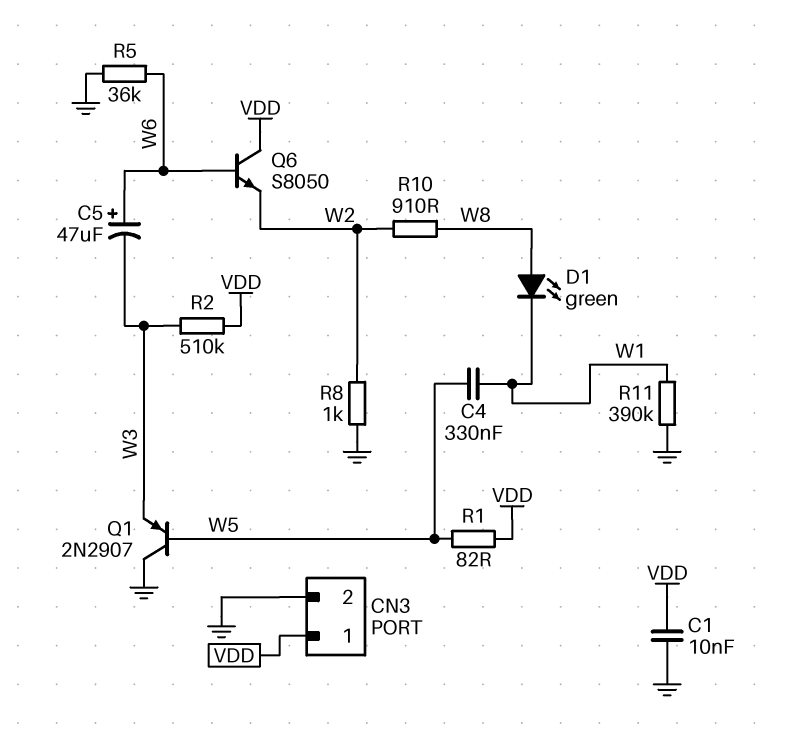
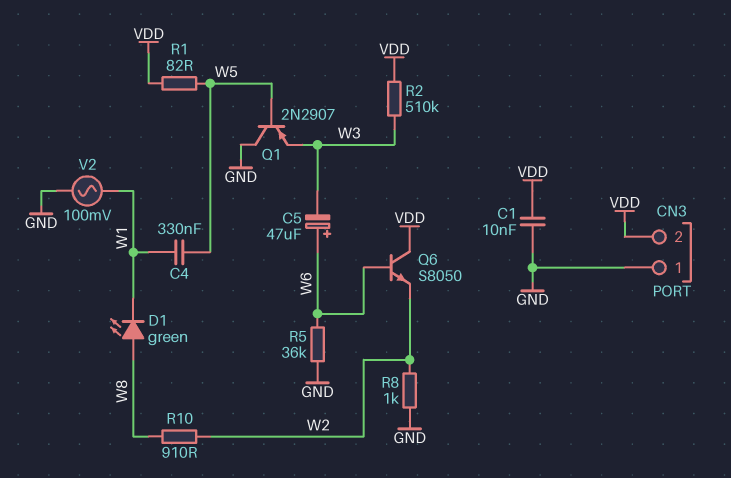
CN3 pin 1: VDD -> GND
CN3 pin 2: GND -> VDD
R11: 390k (GND, W1) -> none
V2: none -> AC 100mV (GND, W1)

